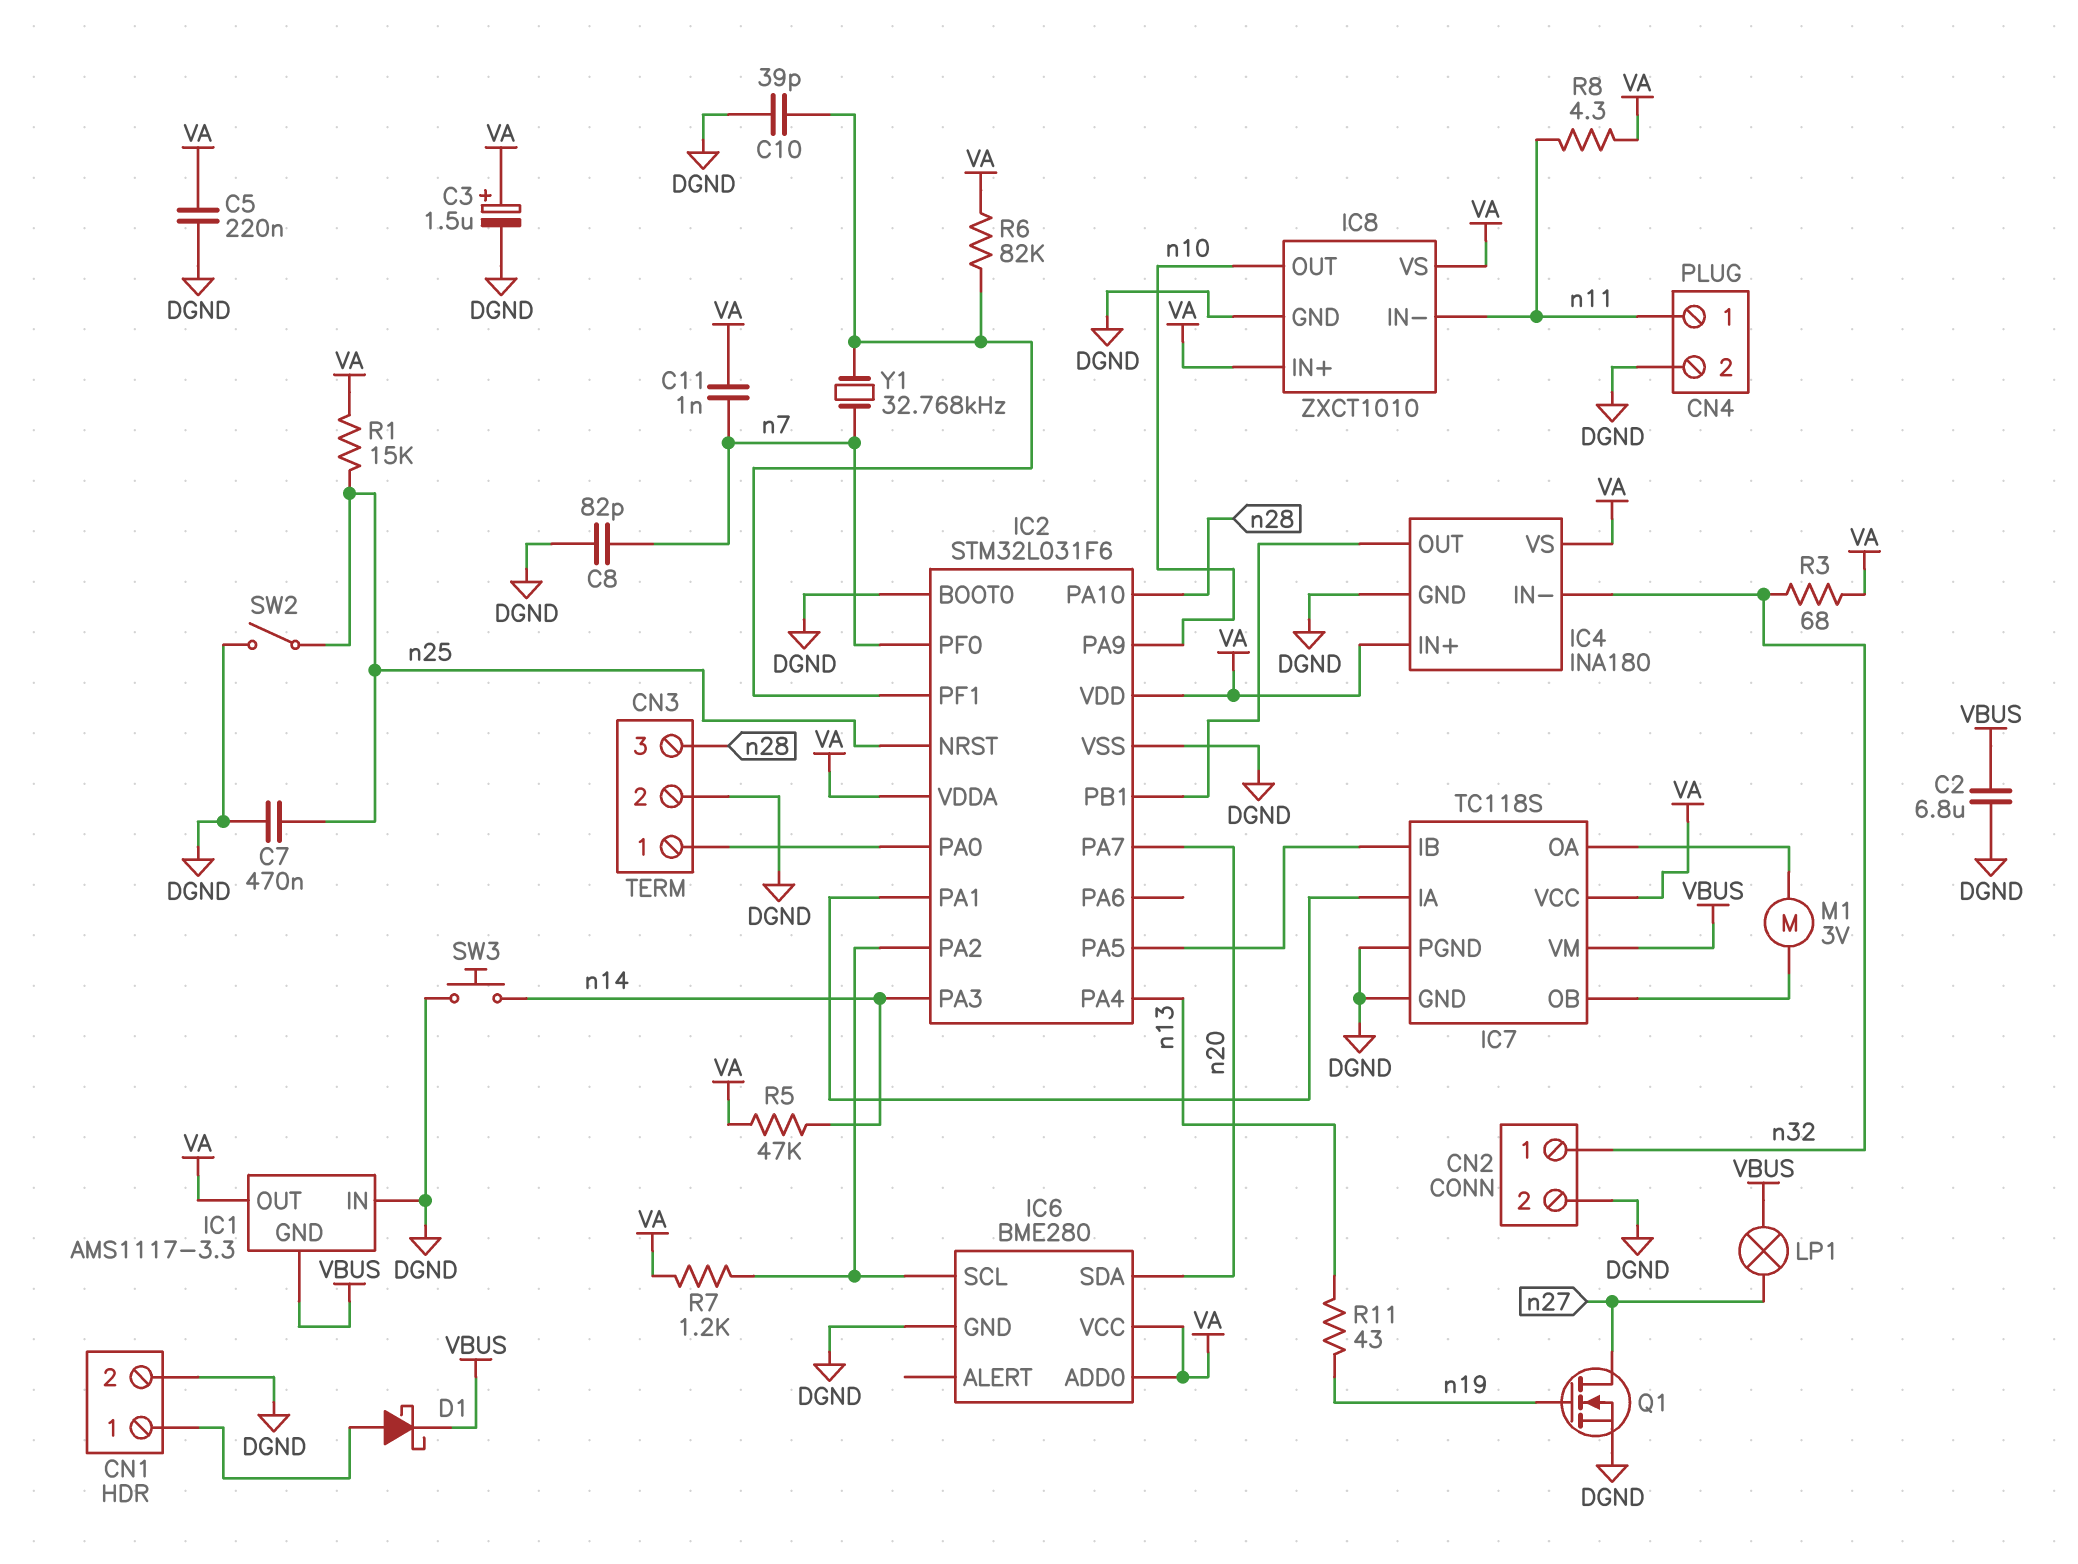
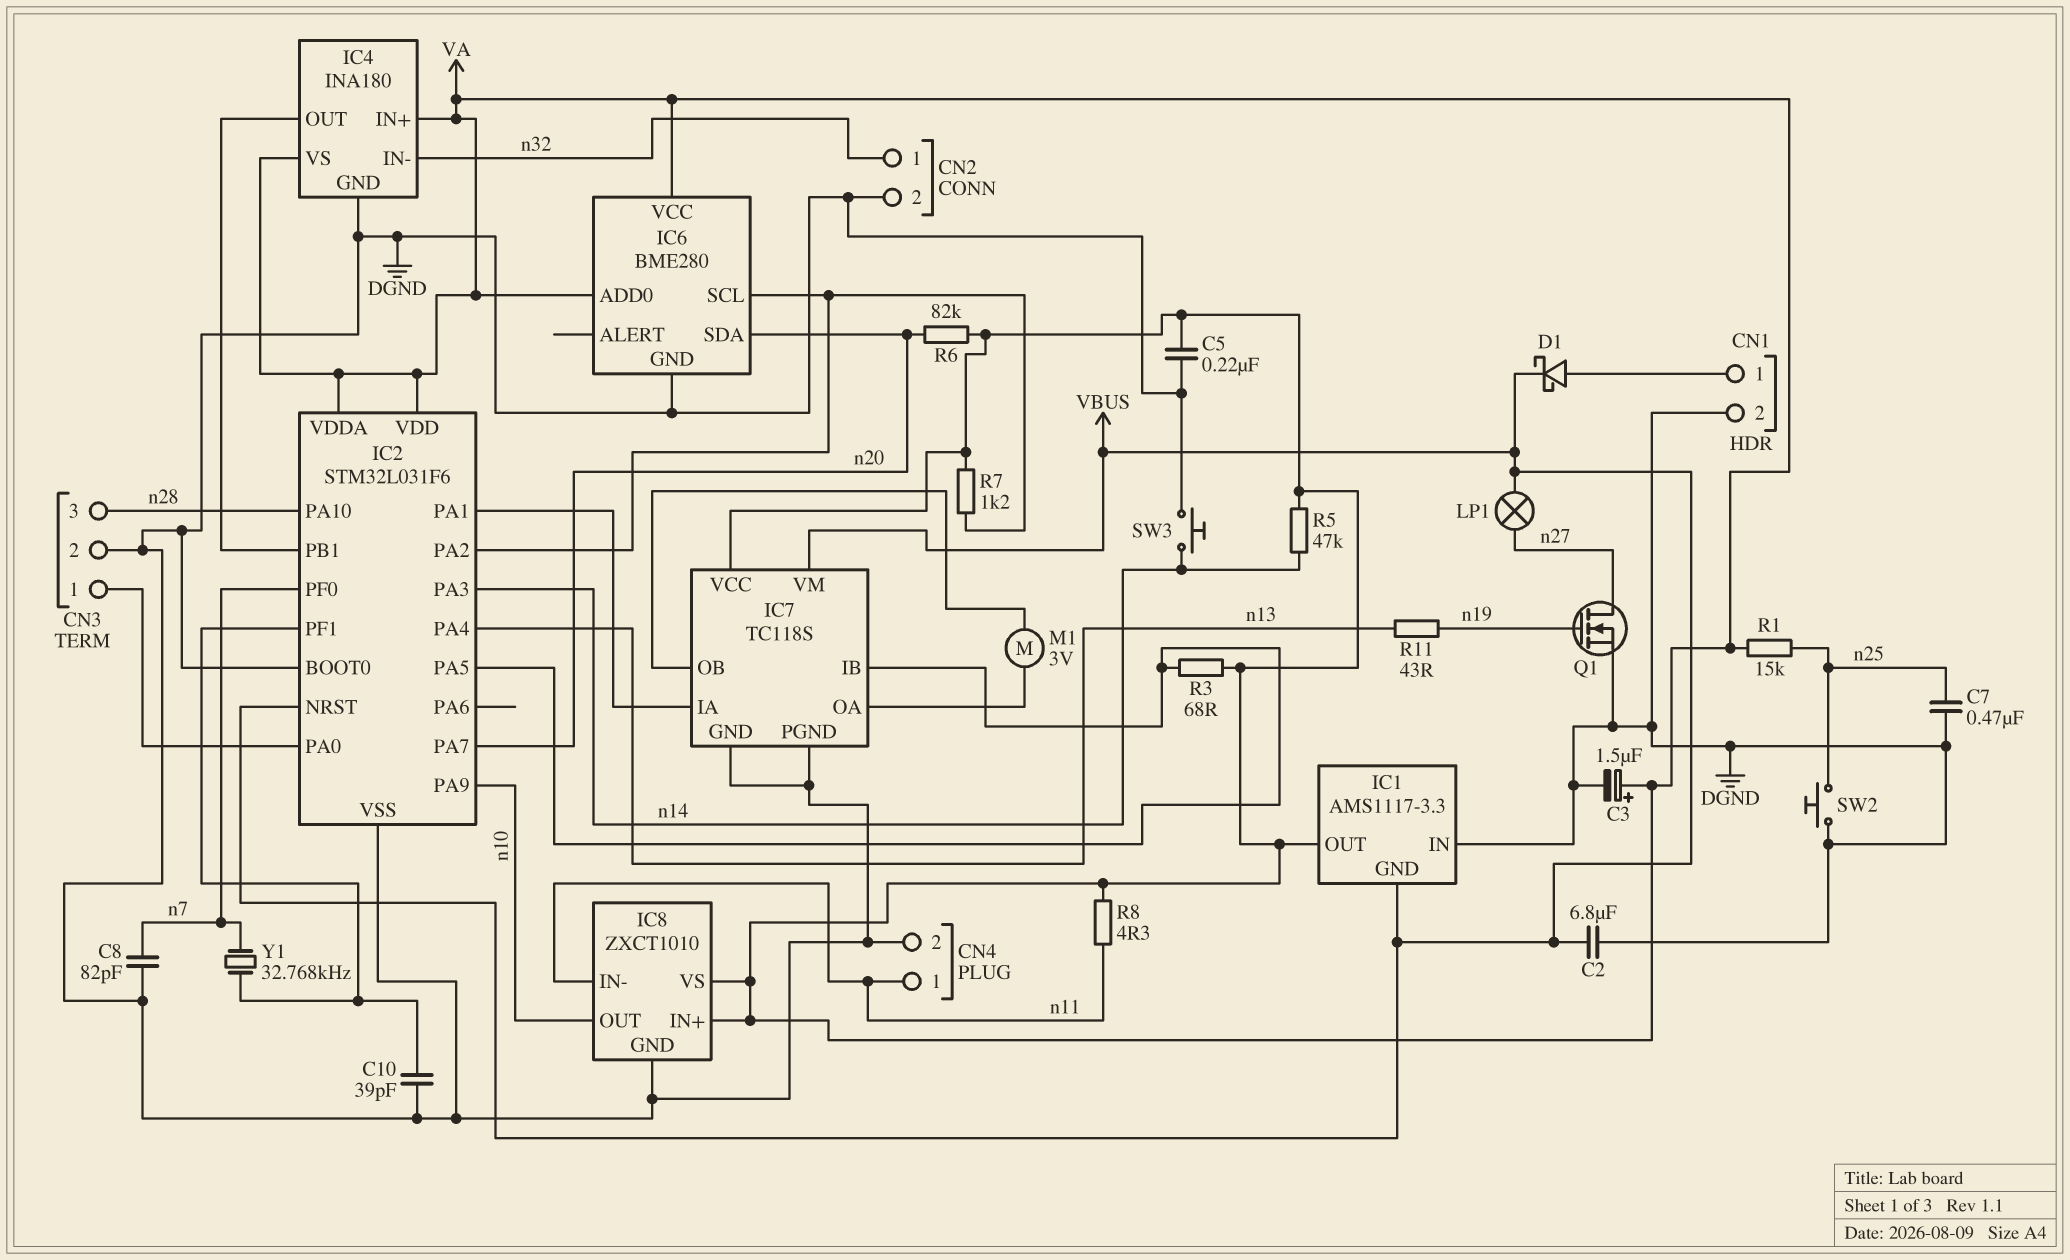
C11: 1nF (VA, n7) -> none
IC2 pin NRST: n25 -> VBUS
R3: 68 (VA, n32) -> 68 (IC2/PA5, VA)
R6: 82k (IC2/PF1, VA) -> 82k (VA, n20)
SW2: switch (DGND, n25) -> button (DGND, n25)

